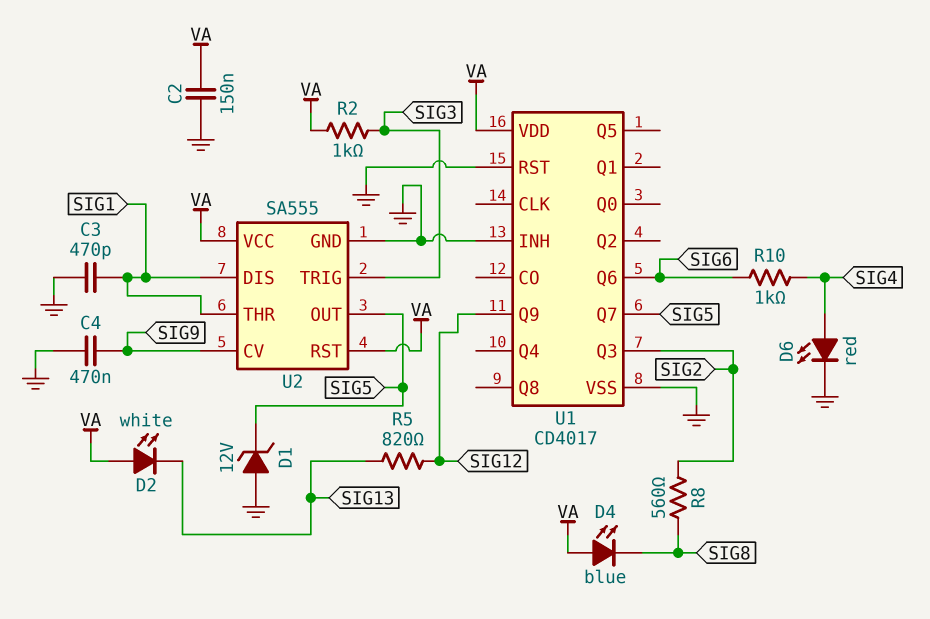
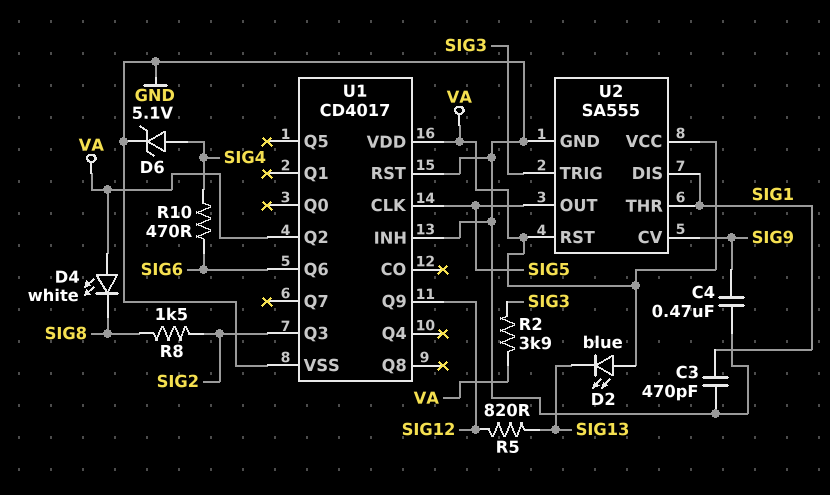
C2: 150nF (GND, VA) -> none
D1: zener 12V (A GND, K SIG5) -> none
D2: LED white (A VA, K SIG13) -> LED blue (A VA, K SIG13)
D4: LED blue (A VA, K SIG8) -> LED white (A VA, K SIG8)
D6: LED red (A SIG4, K GND) -> zener 5.1V (A SIG4, K GND)
R2: 1k (SIG3, VA) -> 3.9k (SIG3, VA)
R8: 560 (SIG2, SIG8) -> 1.5k (SIG2, SIG8)
R10: 1k (SIG4, SIG6) -> 470 (SIG4, SIG6)
U1 pin CLK: none -> SIG5
U1 pin Q2: none -> VA
U1 pin Q7: SIG5 -> none

